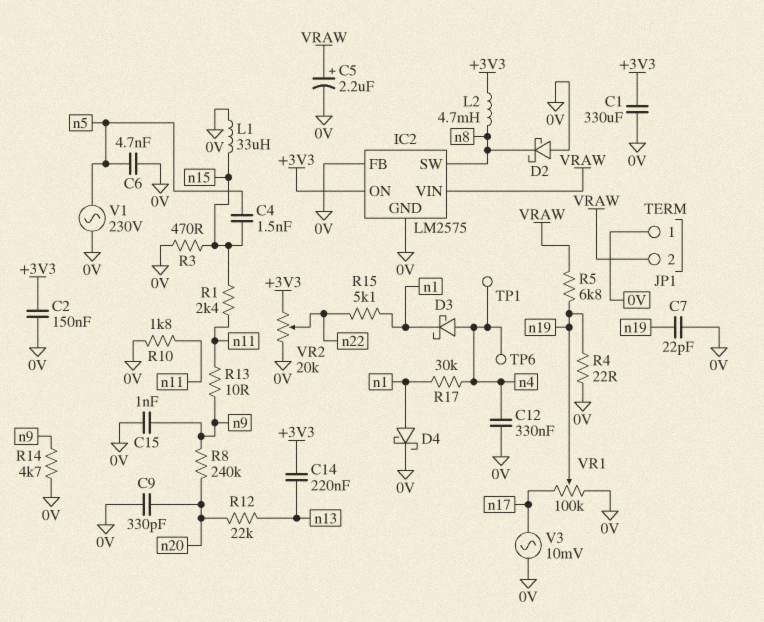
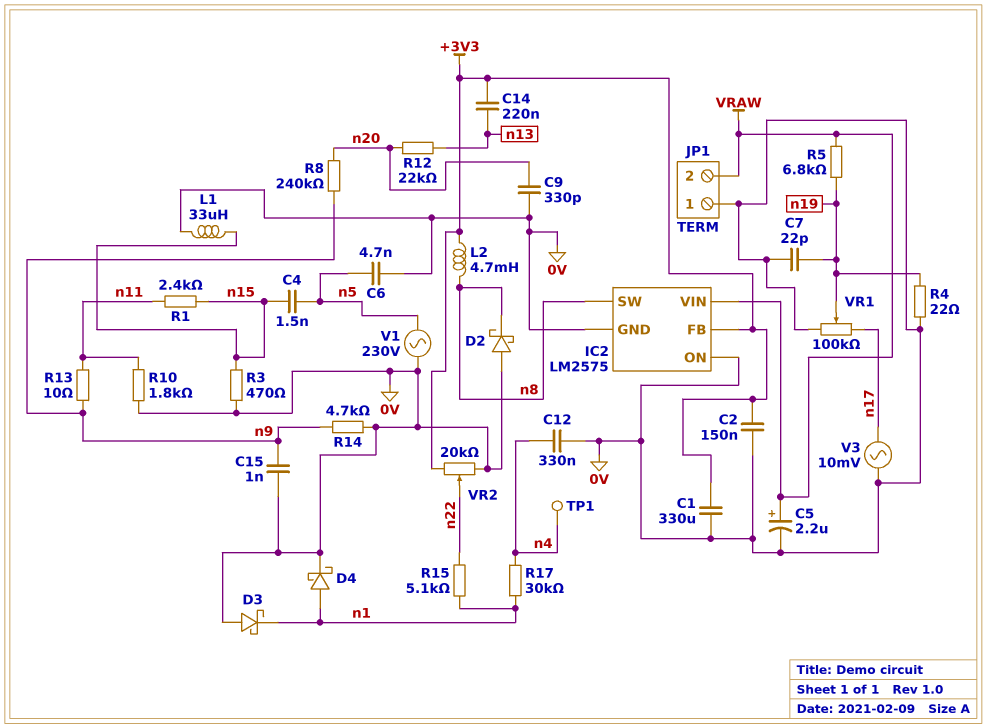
D3: schottky (A n4, K n1) -> schottky (A 0V, K n1)
IC2 pin FB: 0V -> +3V3
IC2 pin ON: +3V3 -> 0V
TP6: test point (n4) -> none

